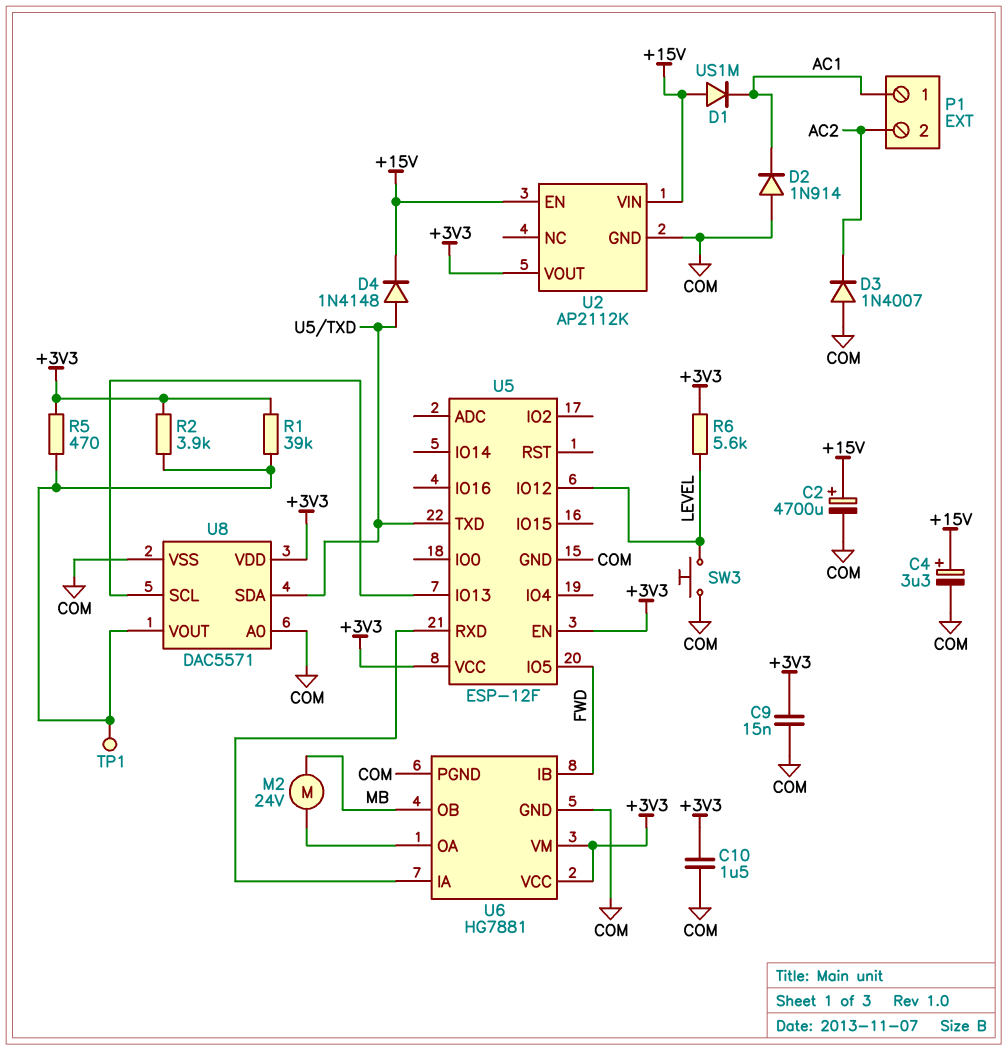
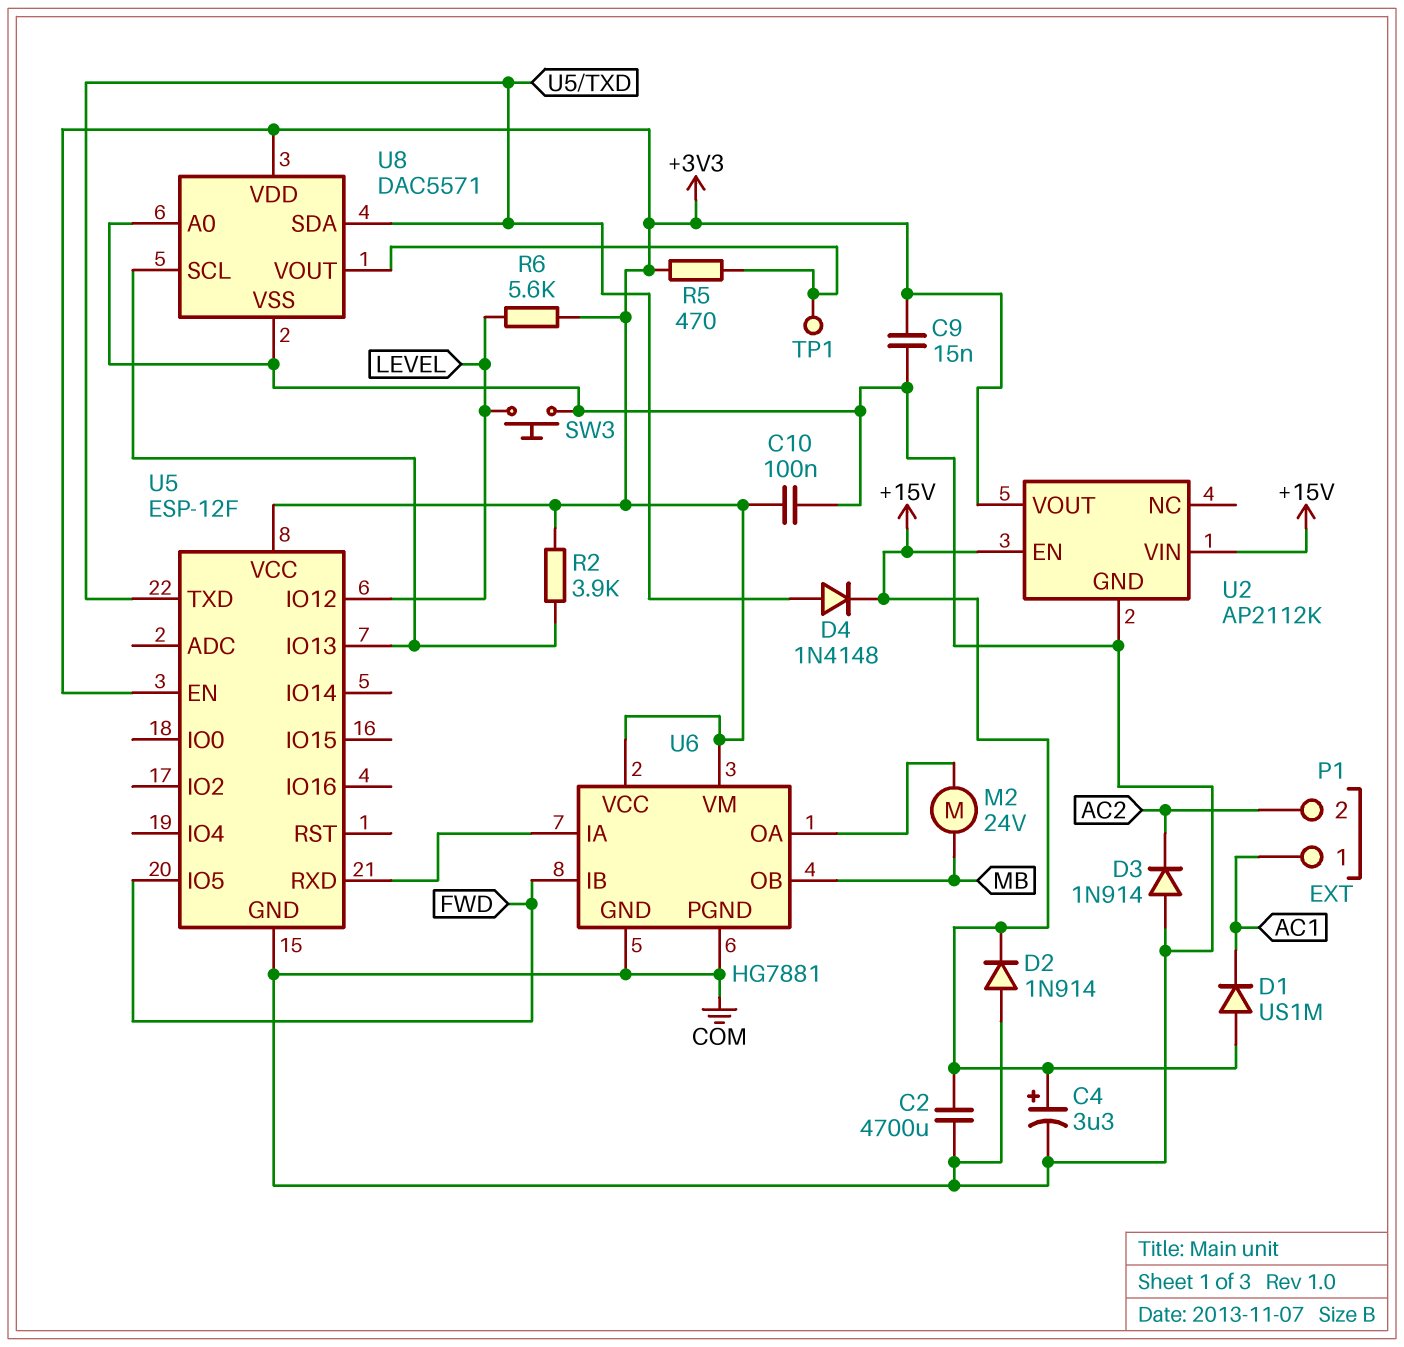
C2: 4700uF (plus +15V, minus COM) -> 4700uF (+15V, COM)
C10: 1.5uF (+3V3, COM) -> 100nF (+3V3, COM)
D2: diode 1N914 (A COM, K AC1) -> diode 1N914 (A COM, K +15V)
D3: diode 1N4007 (A COM, K AC2) -> diode 1N914 (A COM, K AC2)
R1: 39k (+3V3, U8/VOUT) -> none
R2: 3.9k (+3V3, U8/VOUT) -> 3.9k (+3V3, U5/IO13)

